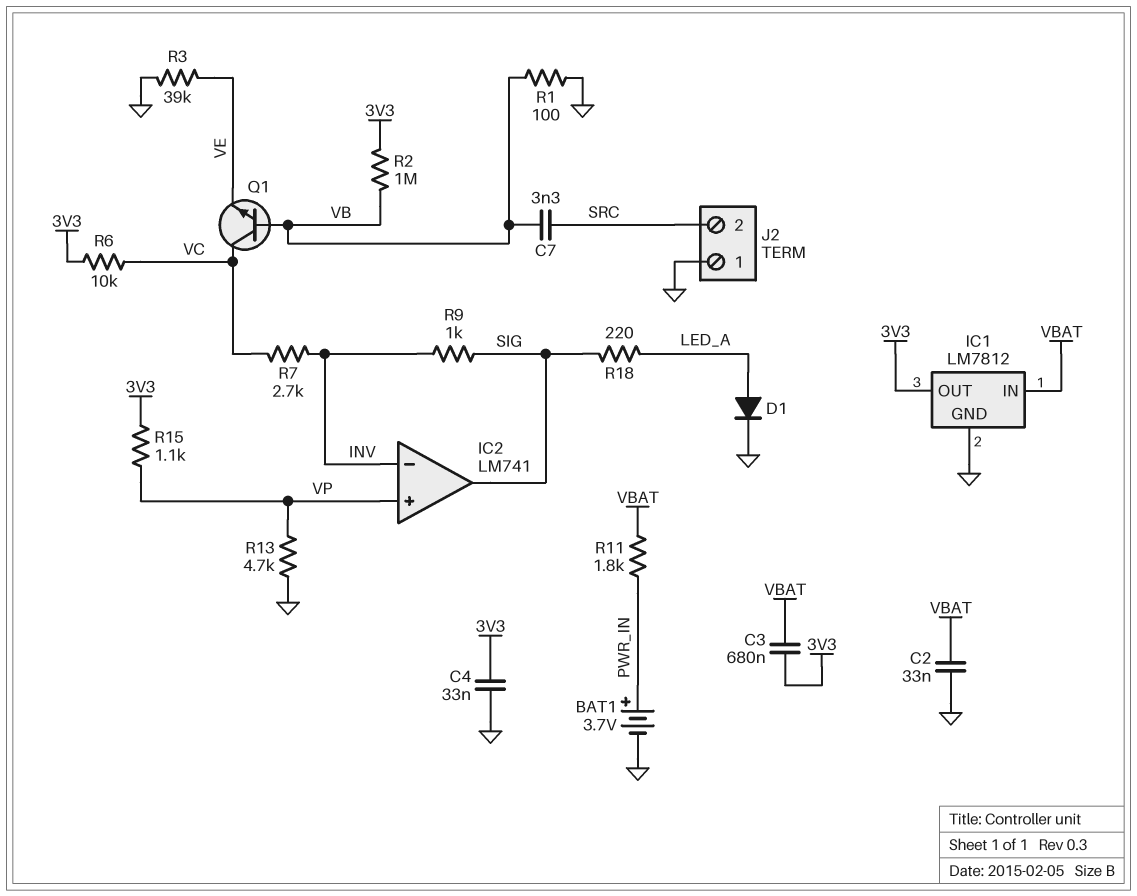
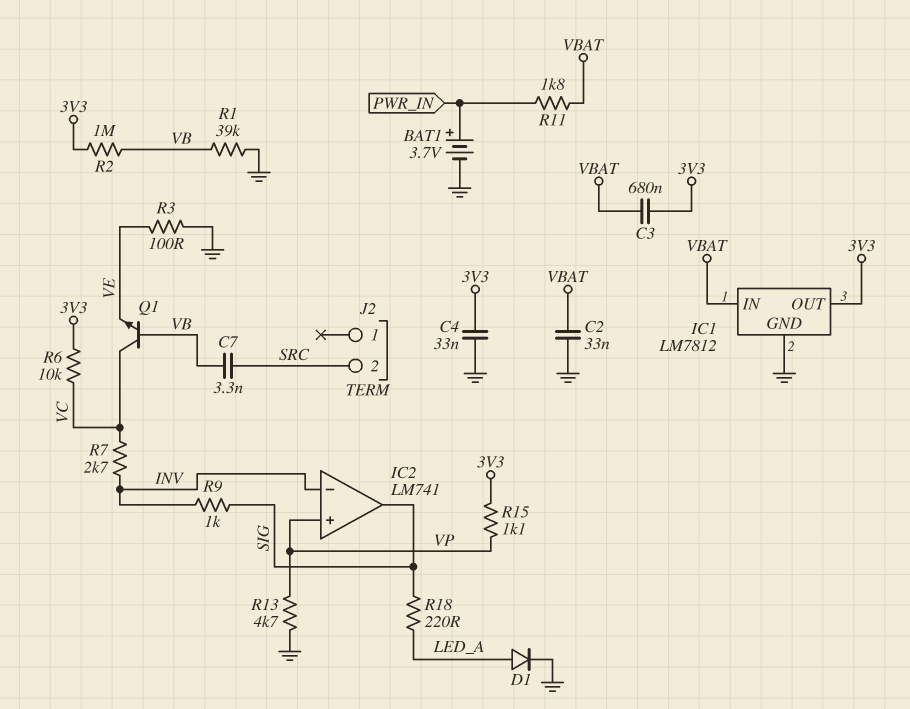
J2 pin 1: GND -> none
R1: 100 (GND, VB) -> 39k (GND, VB)
R3: 39k (GND, VE) -> 100 (GND, VE)

